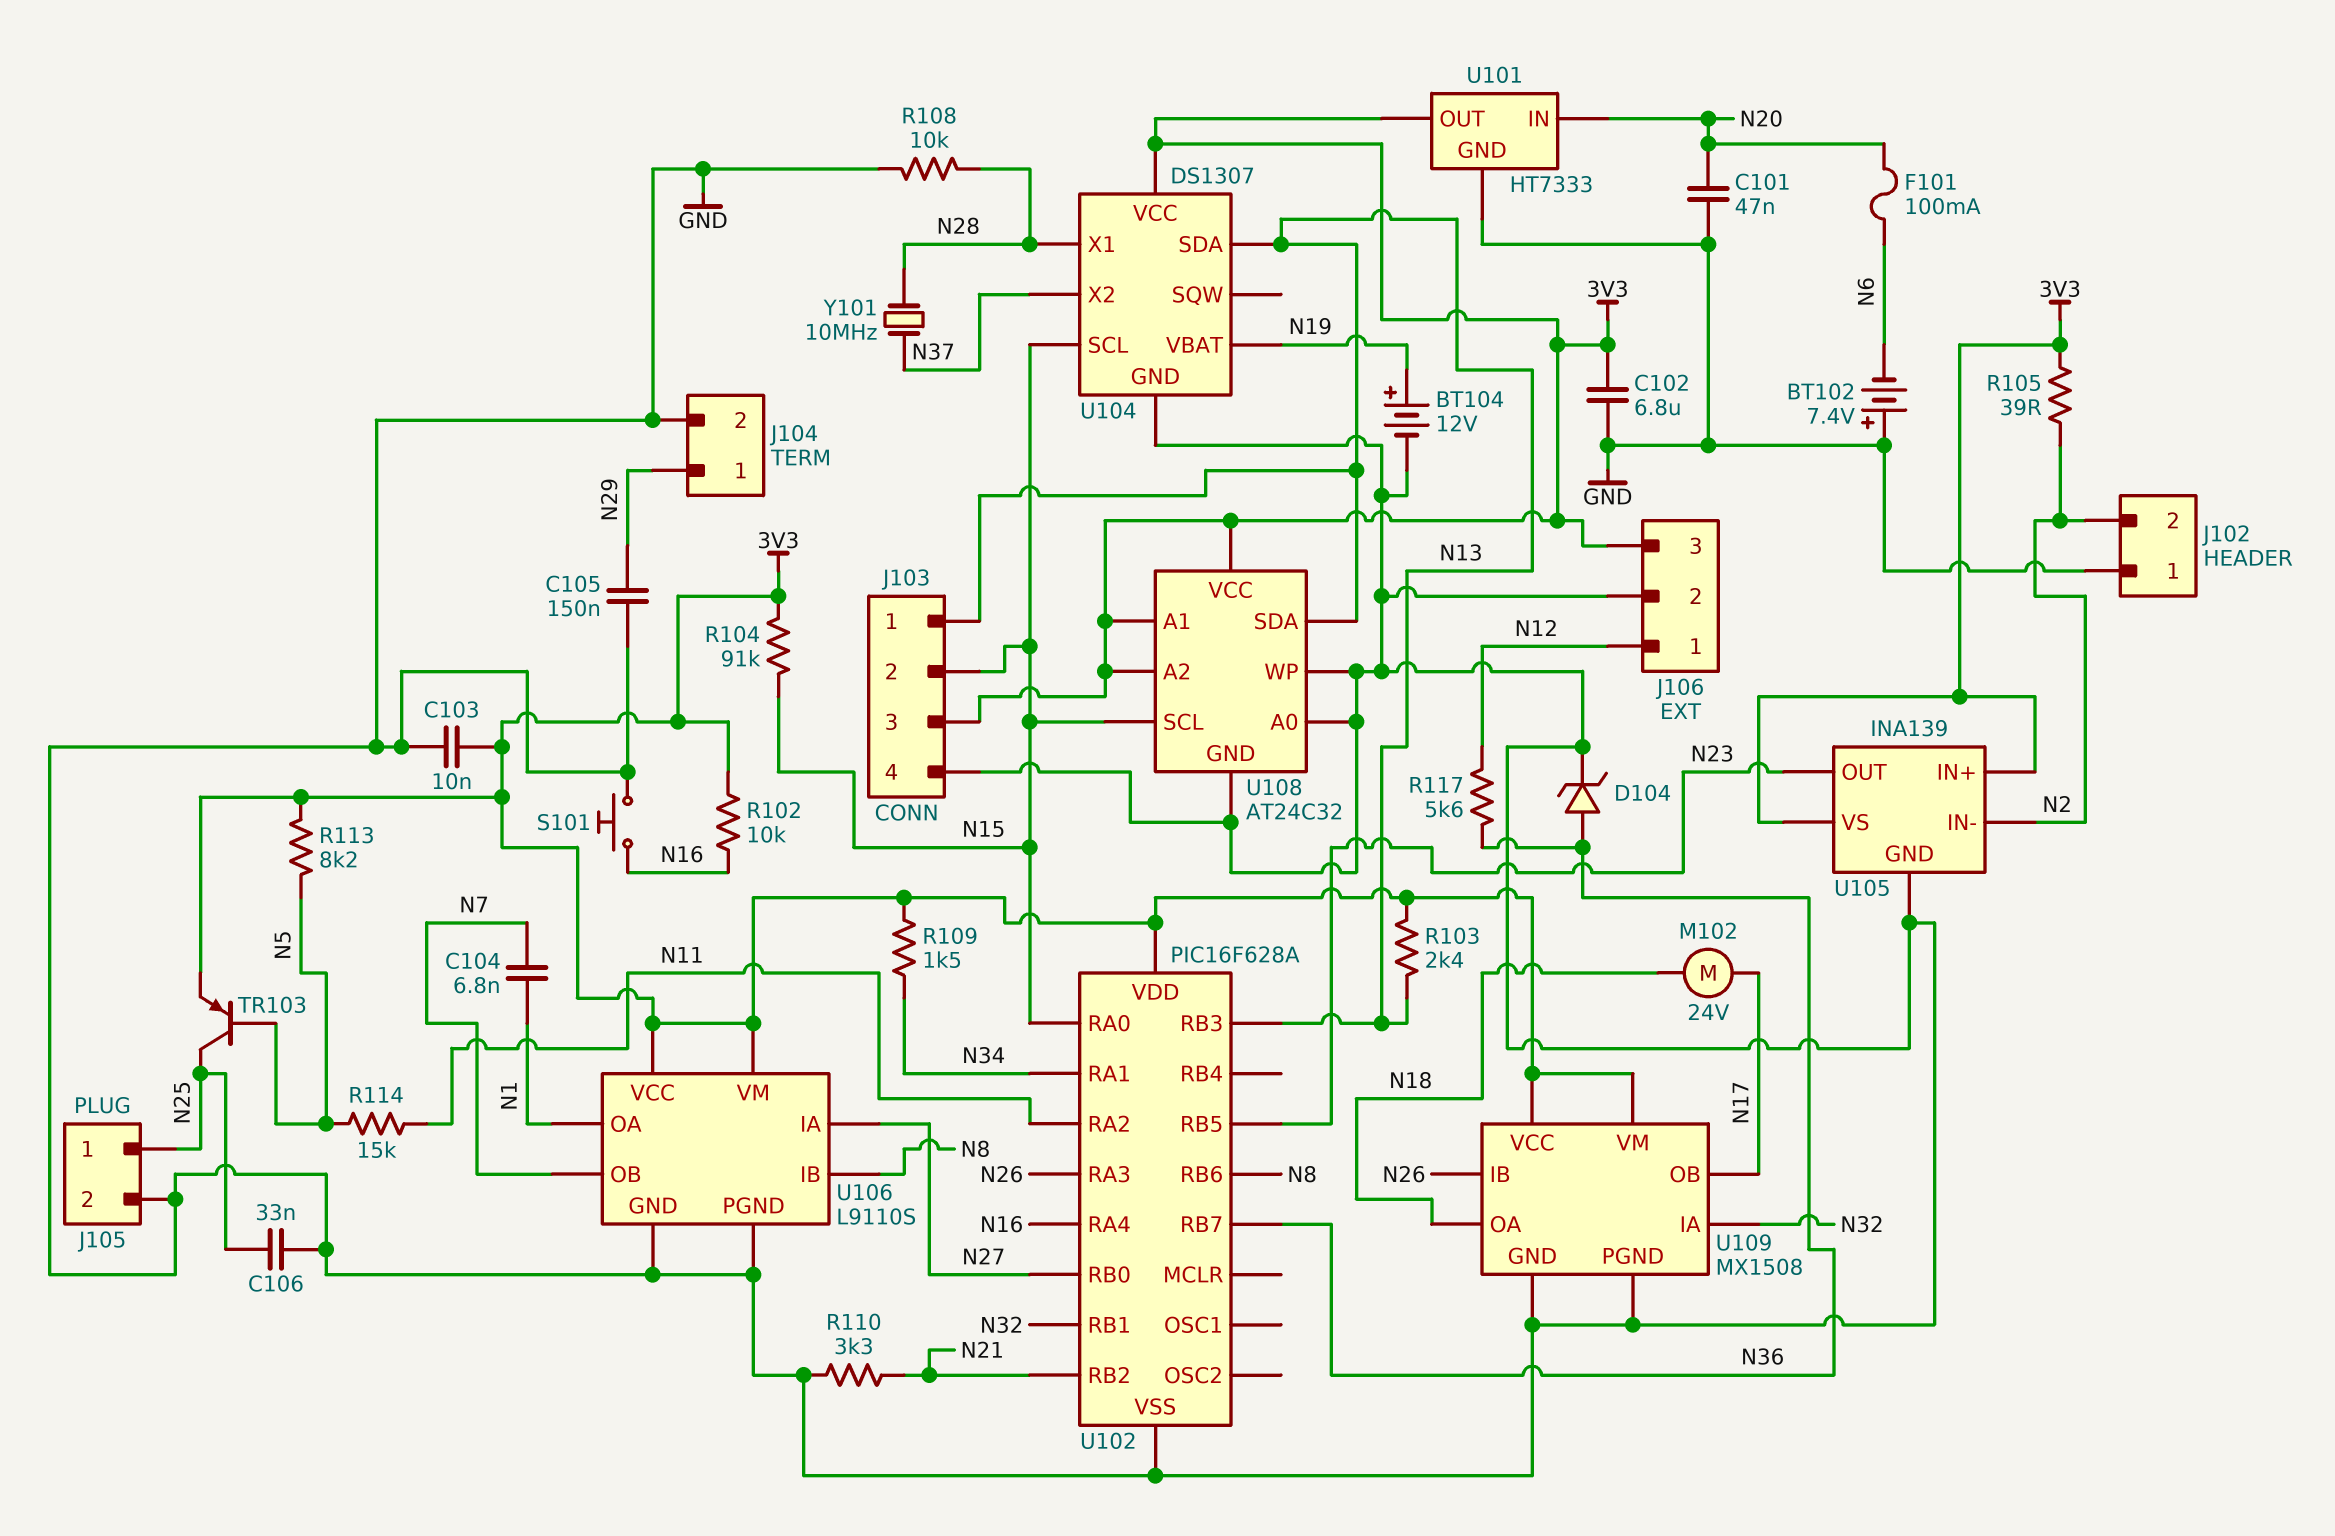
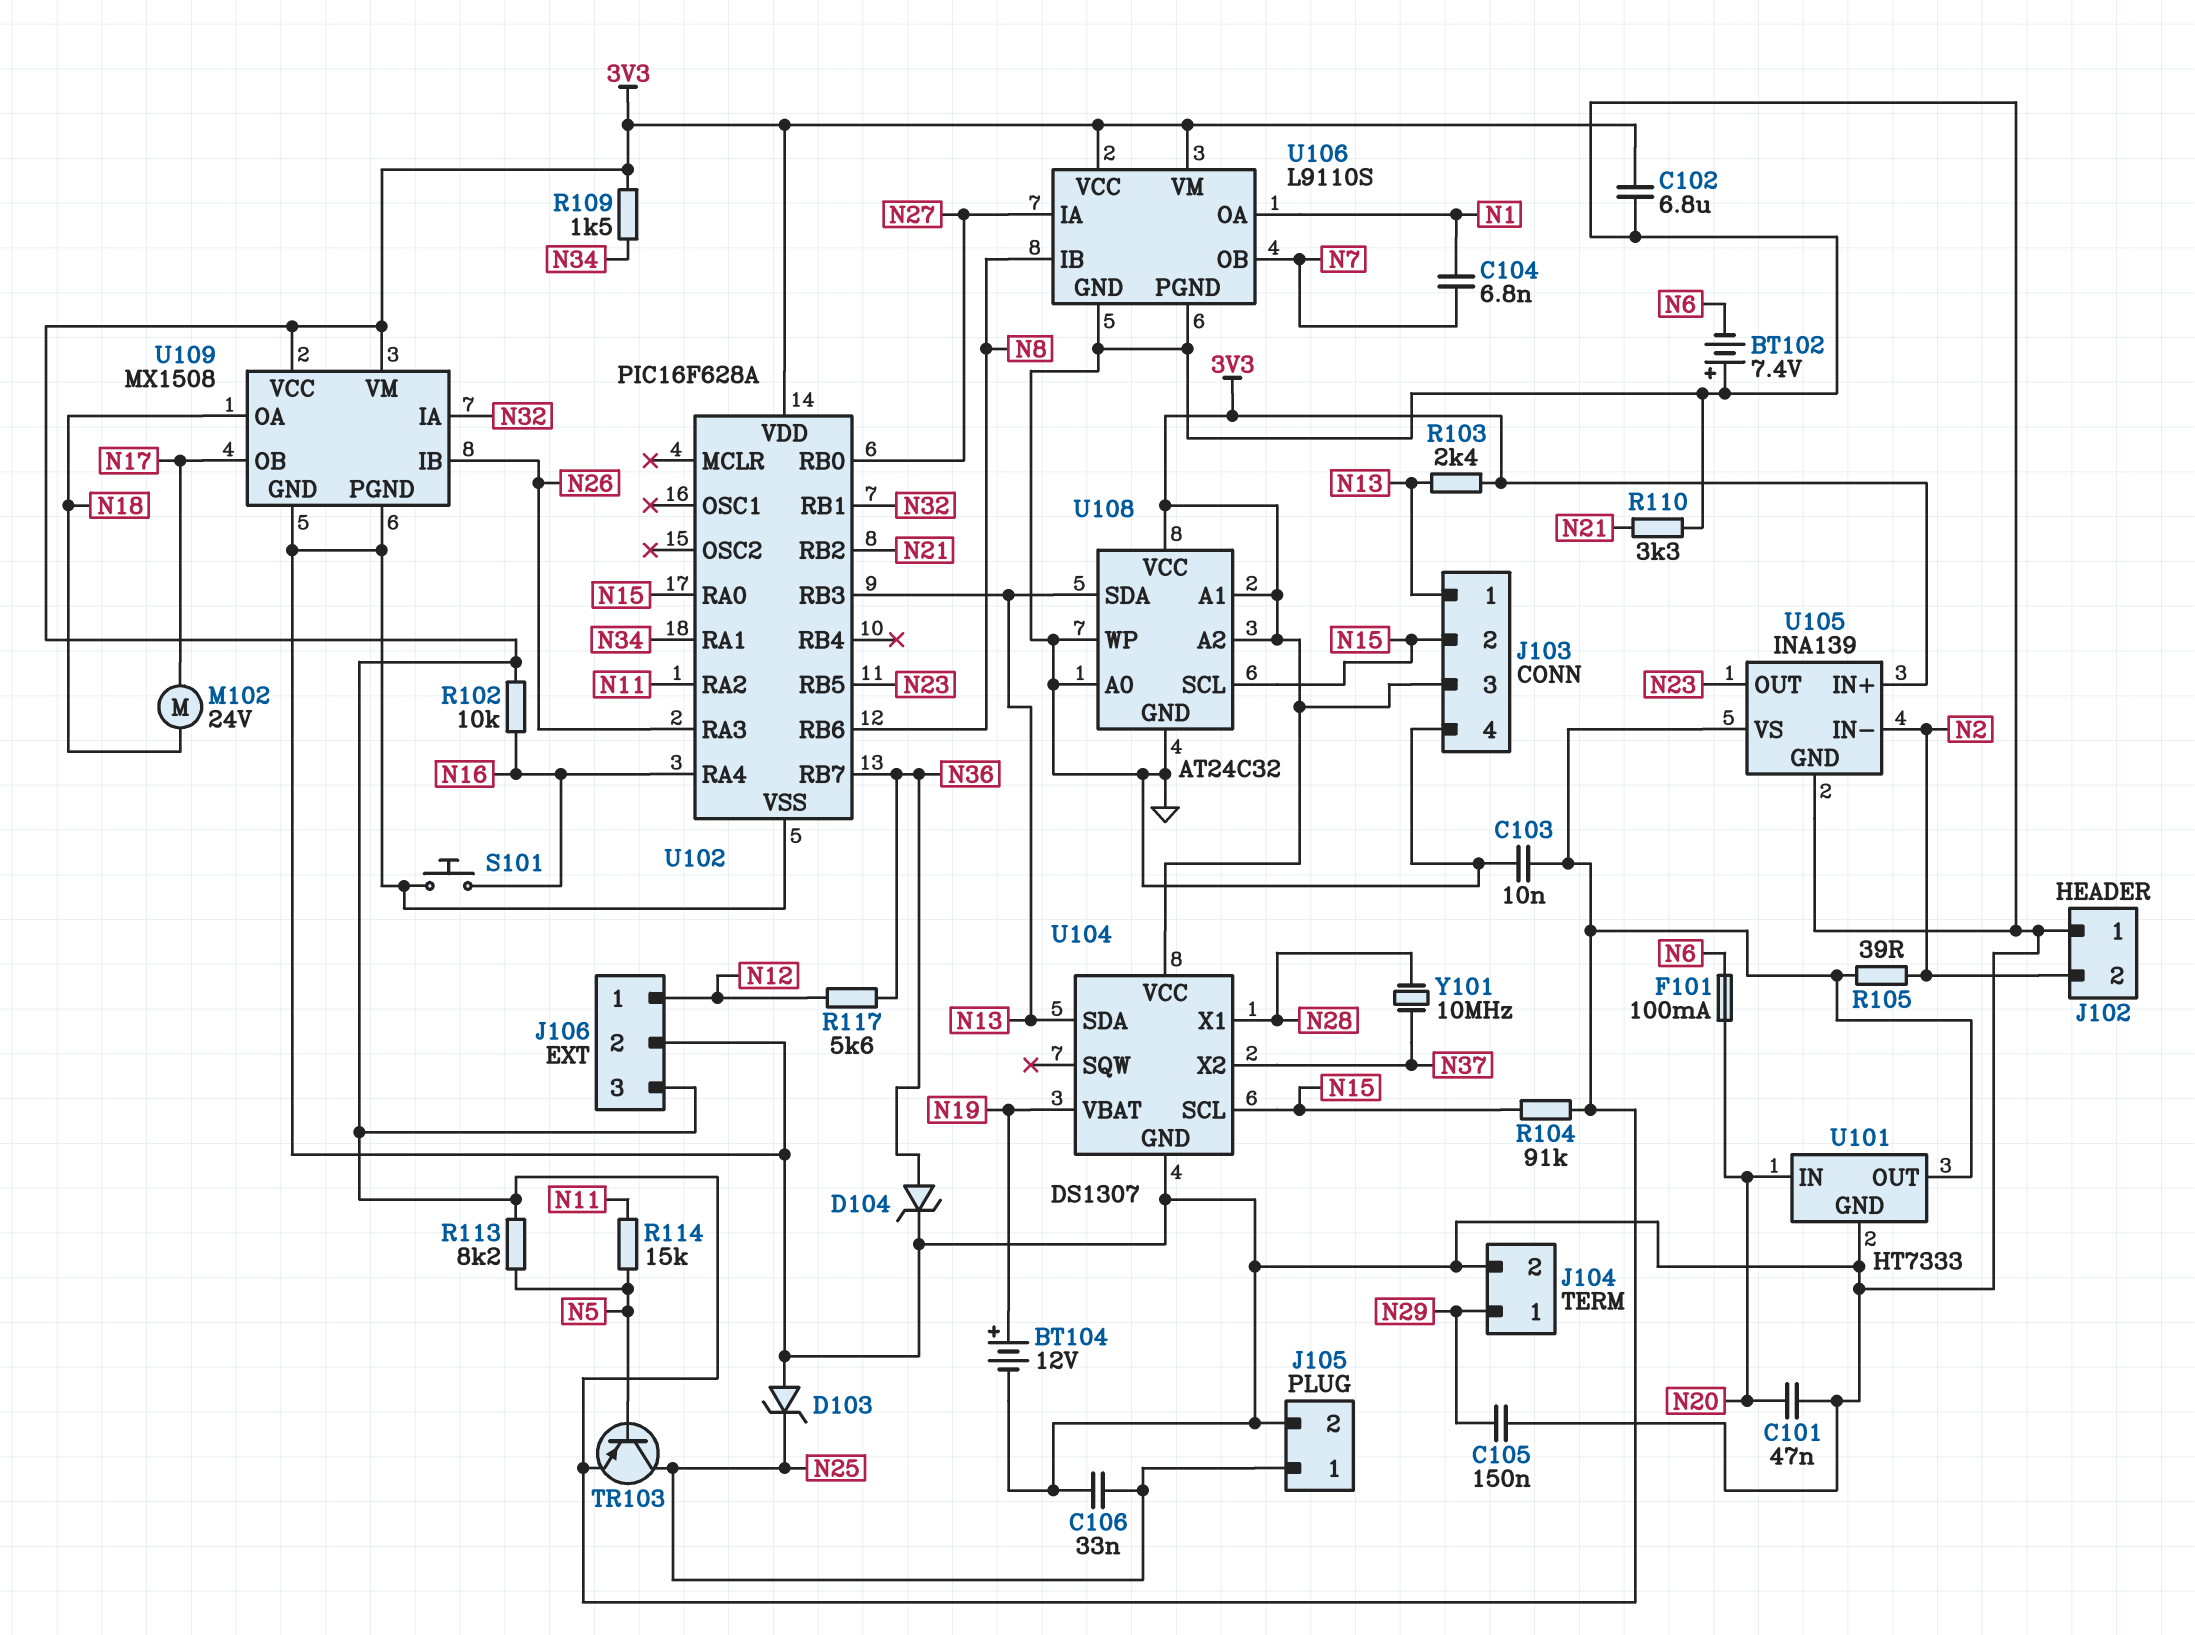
D103: none -> zener (A GND, K N25)
R108: 10k (GND, N28) -> none

